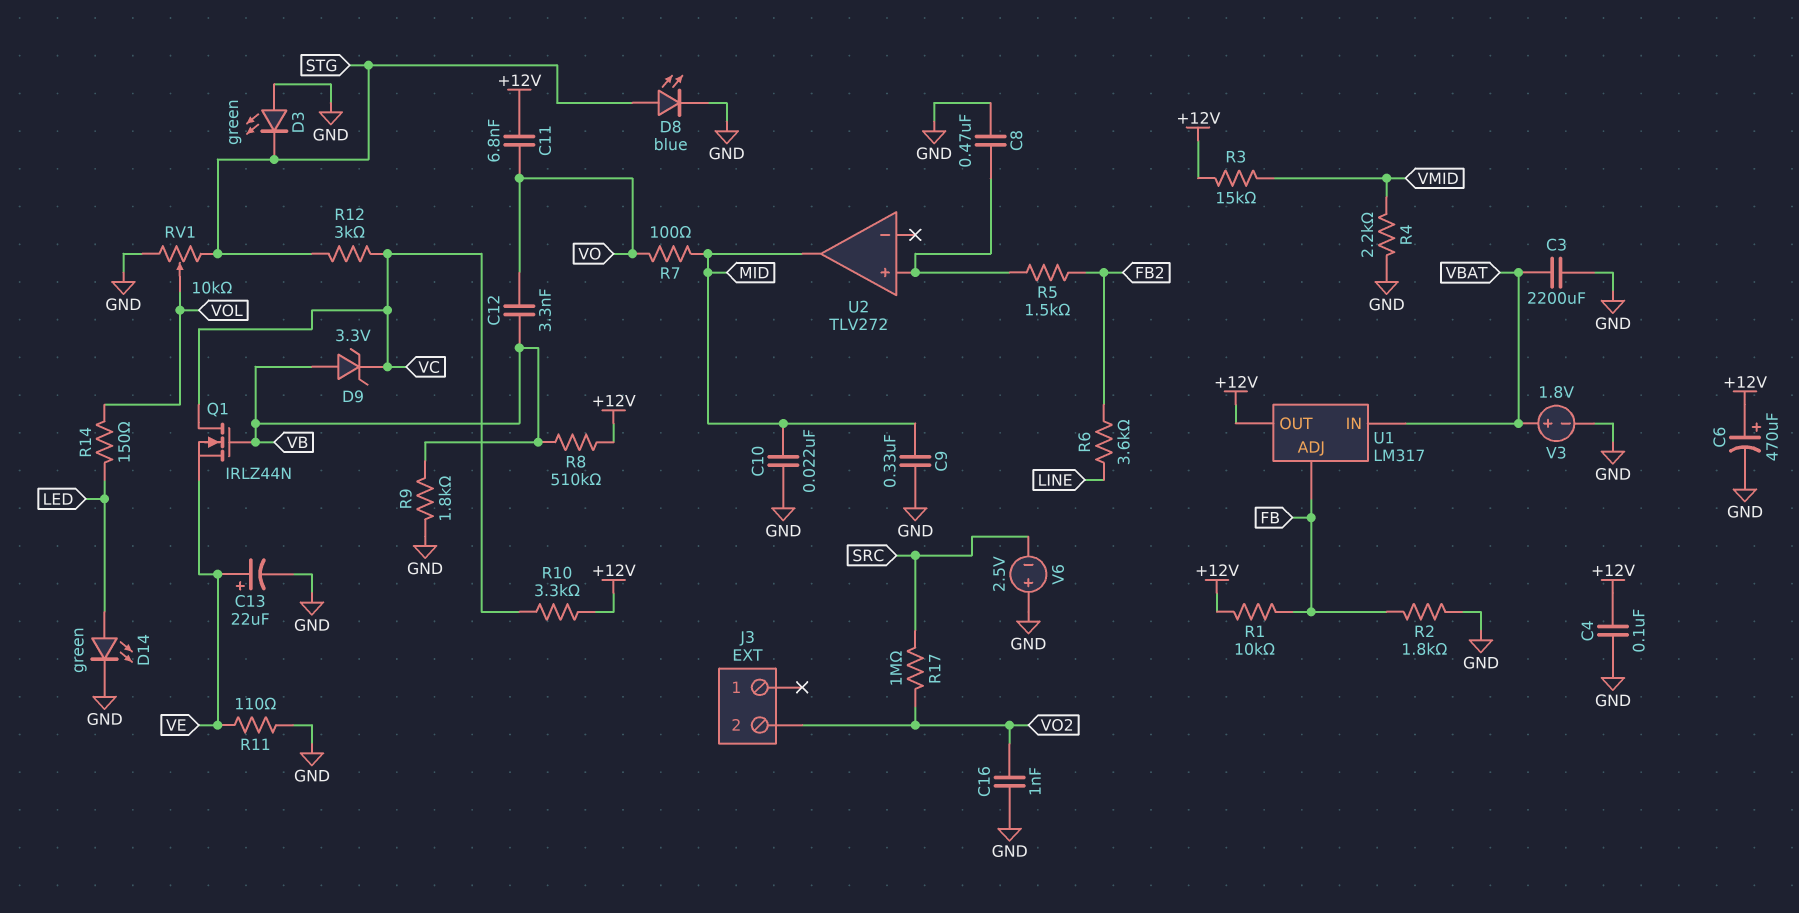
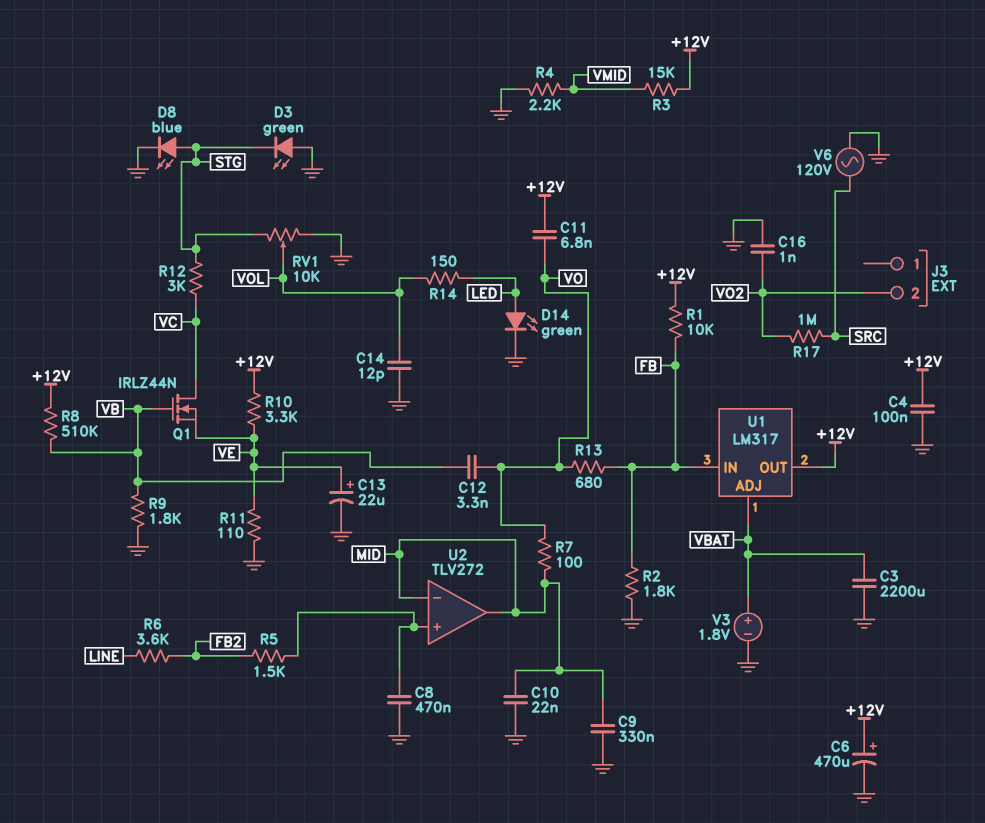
C14: none -> 12pF (GND, VOL)
D9: zener 3.3V (A VB, K VC) -> none
R10: 3.3k (+12V, VC) -> 3.3k (+12V, VE)
R13: none -> 680 (FB, VO)
U1 pin ADJ: FB -> VBAT
U1 pin IN: VBAT -> FB
U2 pin in-: none -> MID
V6: 2.5V (plus GND, minus SRC) -> AC 120V (GND, SRC)

